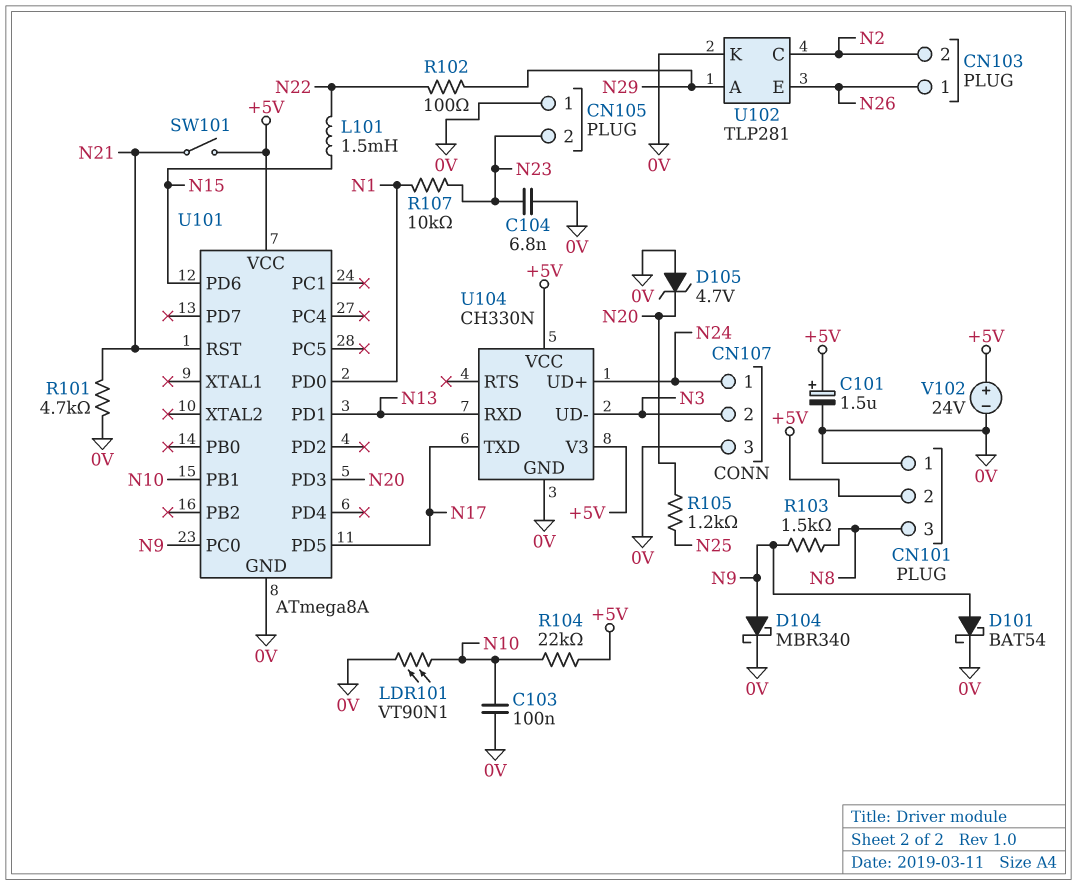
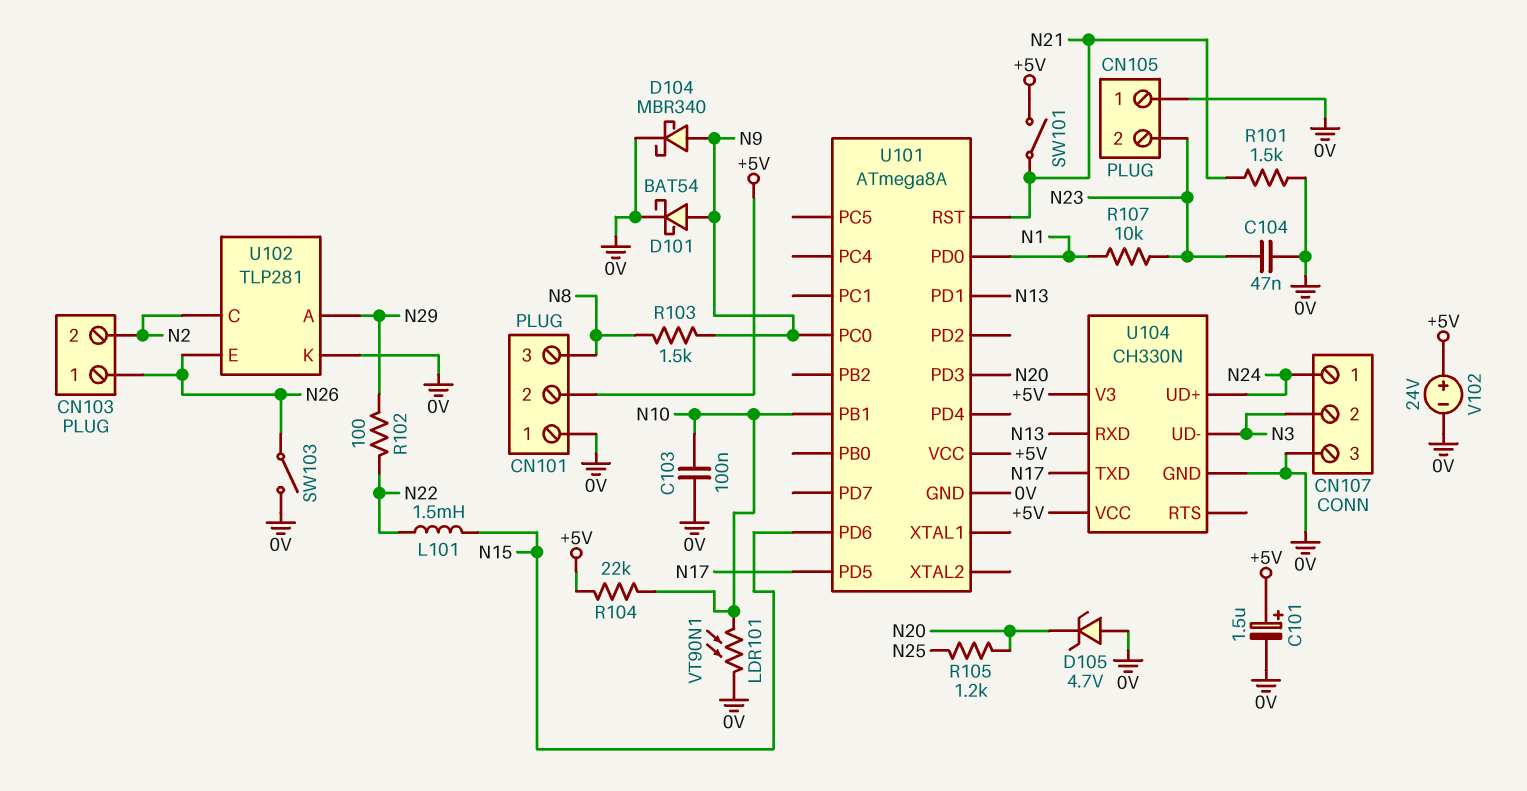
C104: 6.8nF (0V, N23) -> 47nF (0V, N23)
R101: 4.7k (0V, N21) -> 1.5k (0V, N21)
SW103: none -> switch (0V, N26)

